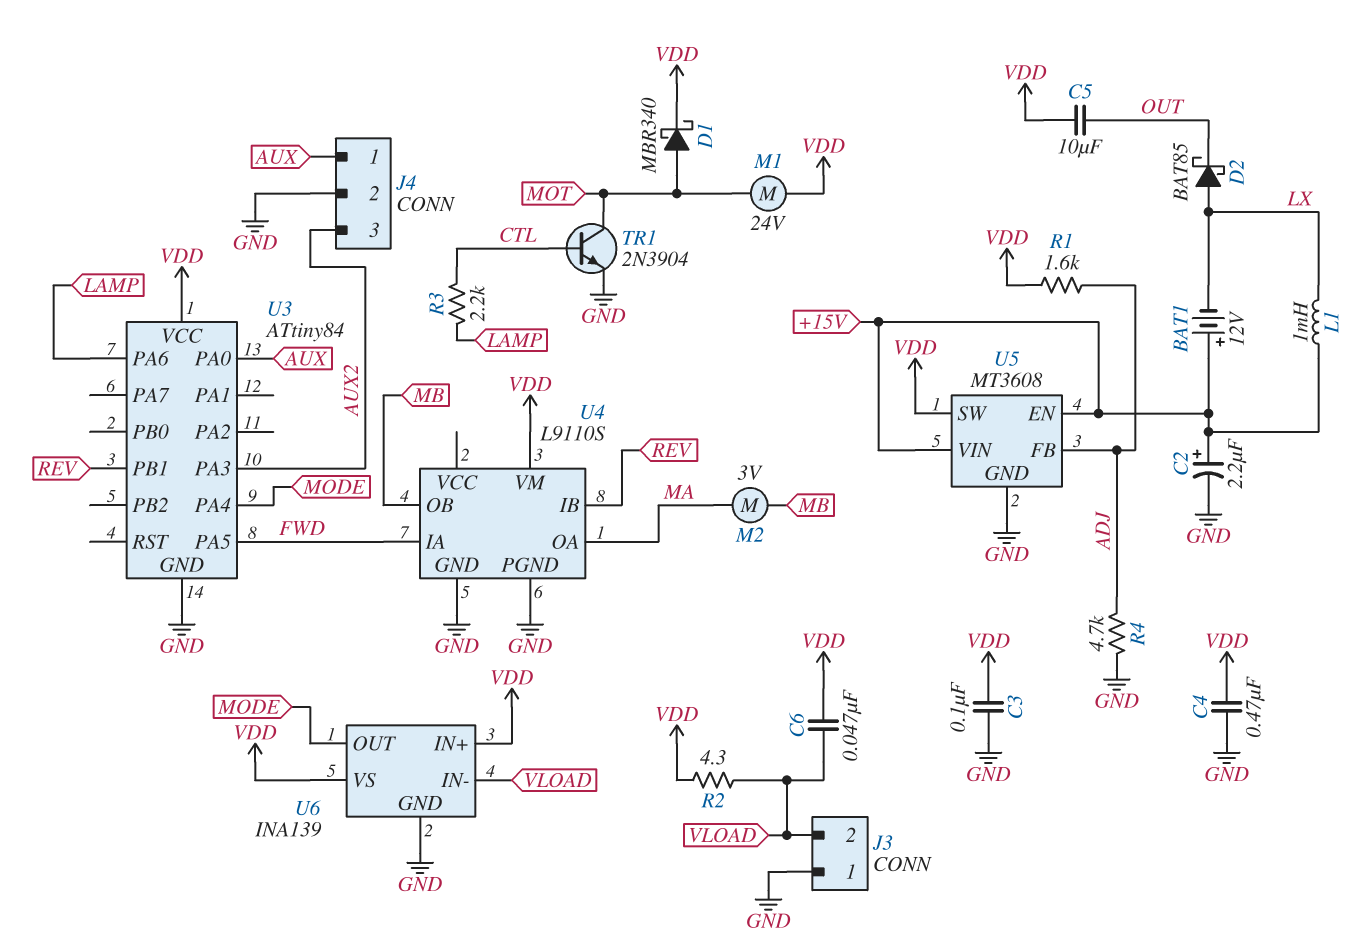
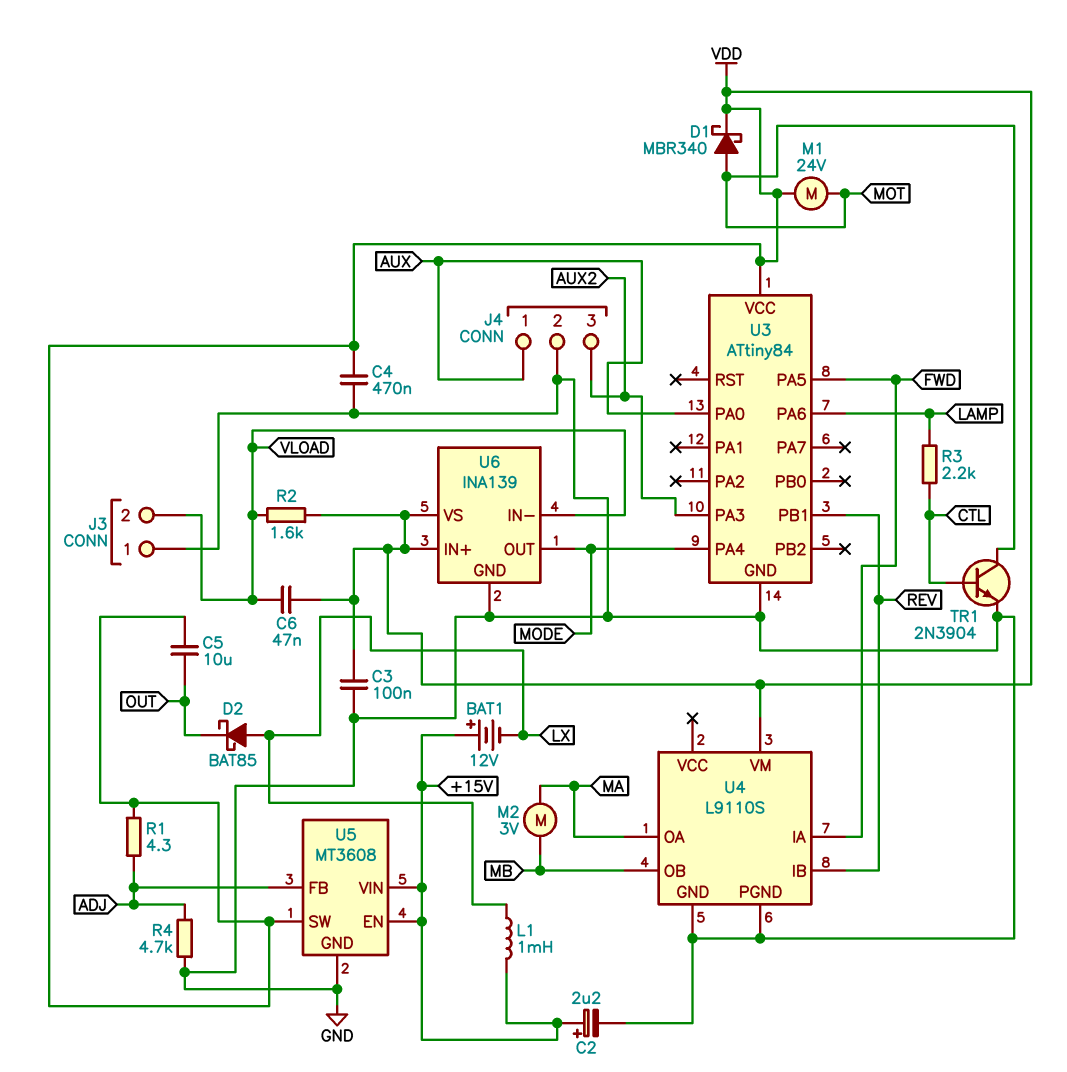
R1: 1.6k (ADJ, VDD) -> 4.3 (ADJ, VDD)
R2: 4.3 (VDD, VLOAD) -> 1.6k (VDD, VLOAD)

